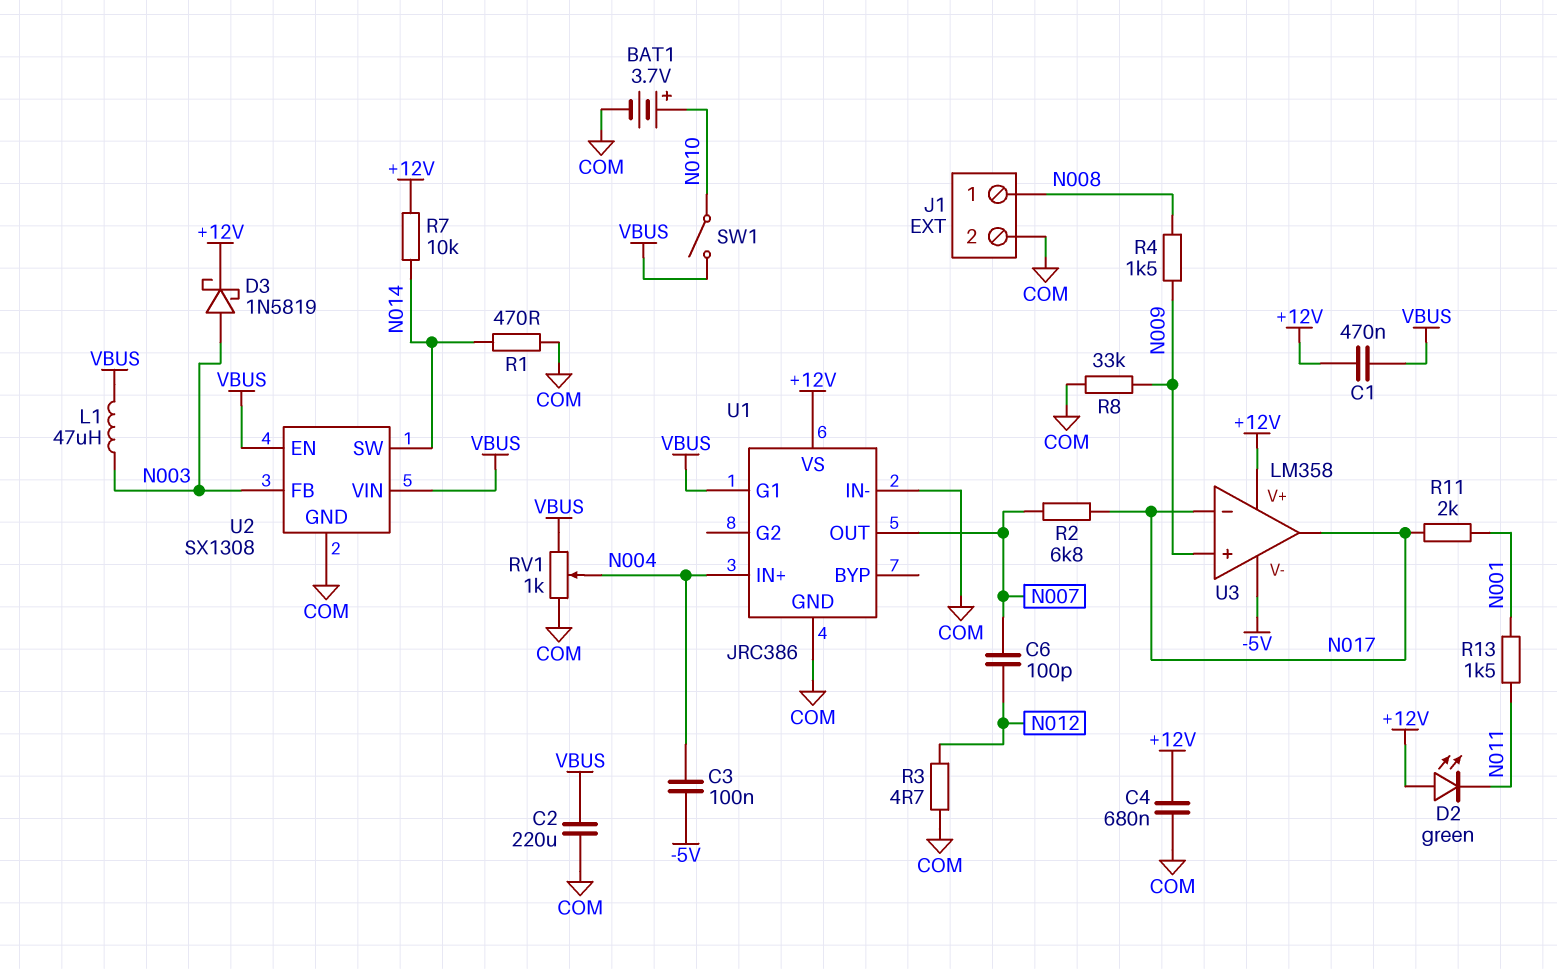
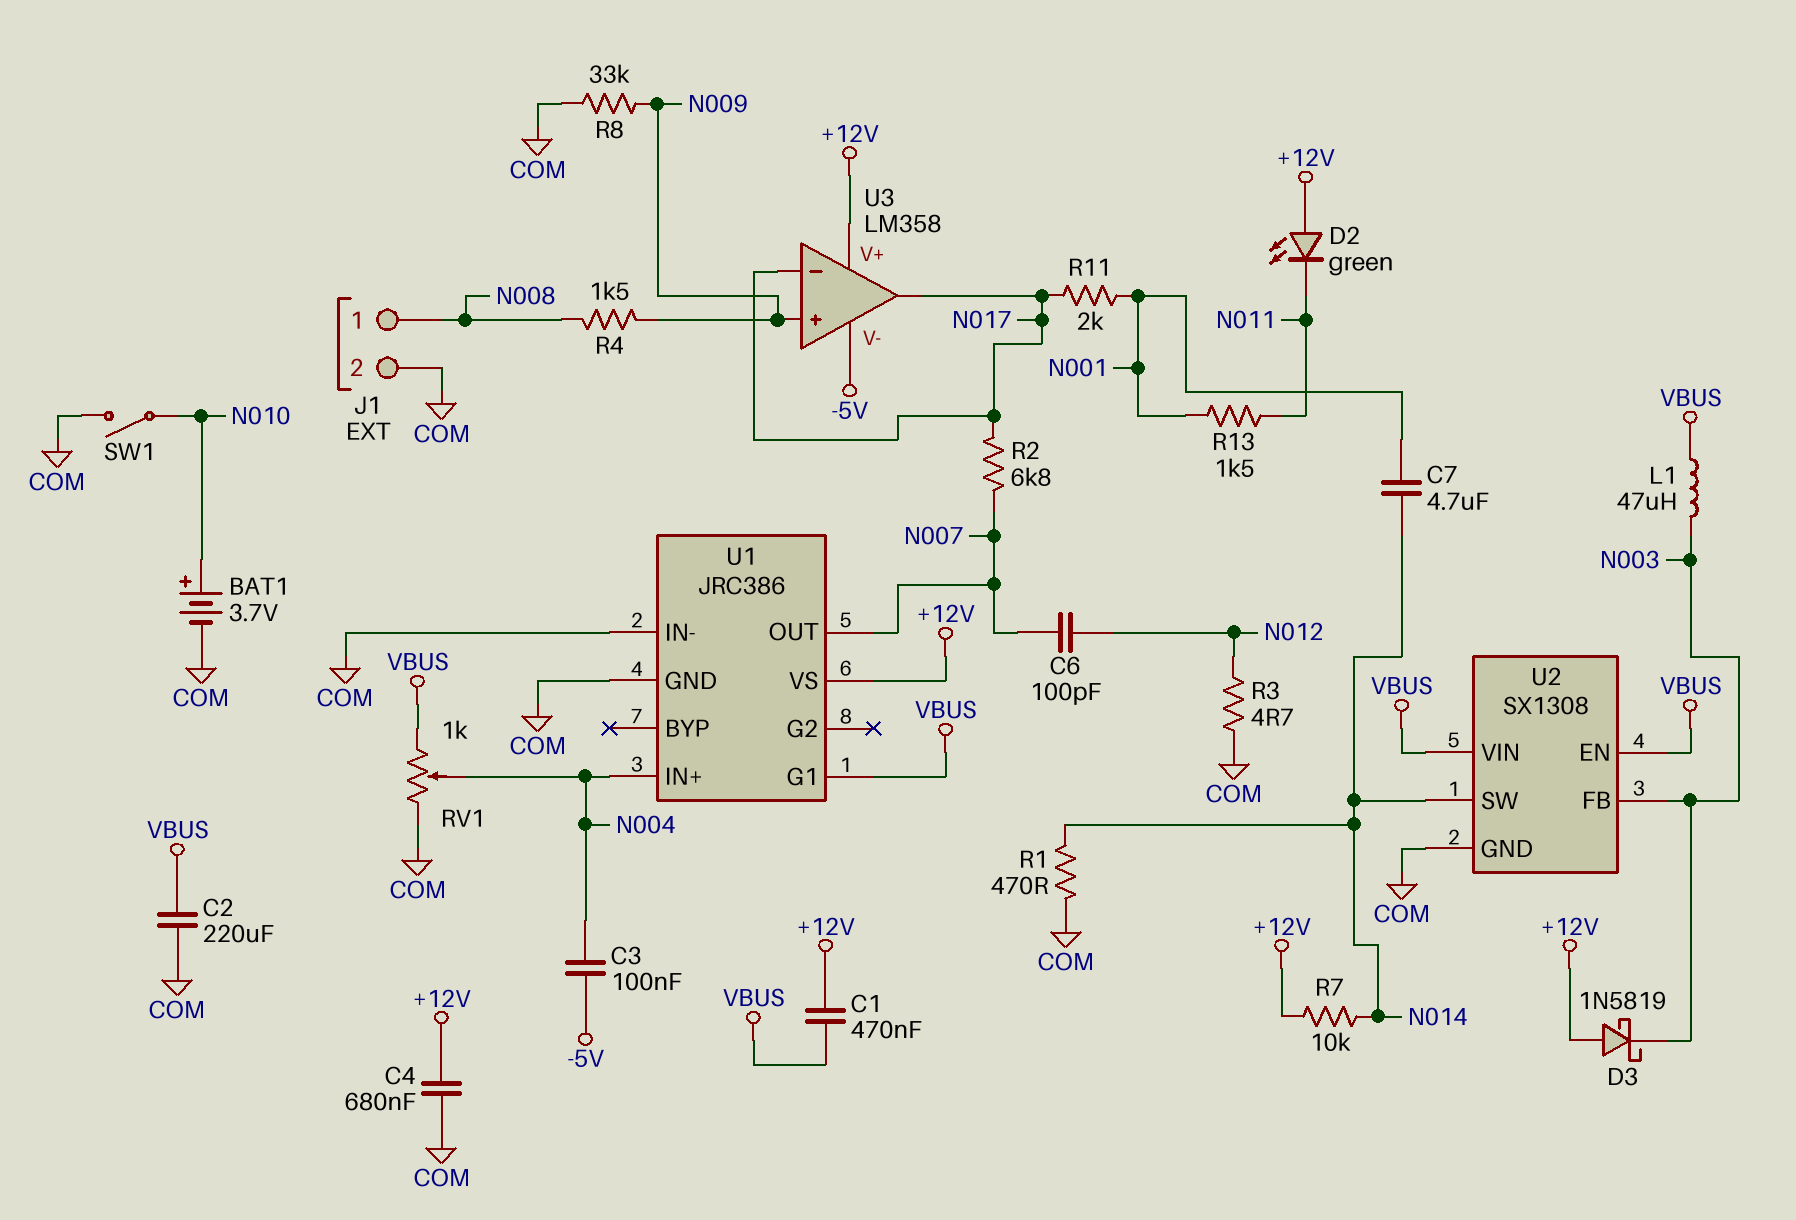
C7: none -> 4.7uF (N001, N014)
D3: schottky 1N5819 (A N003, K +12V) -> schottky 1N5819 (A +12V, K N003)
SW1: switch (N010, VBUS) -> switch (COM, N010)

